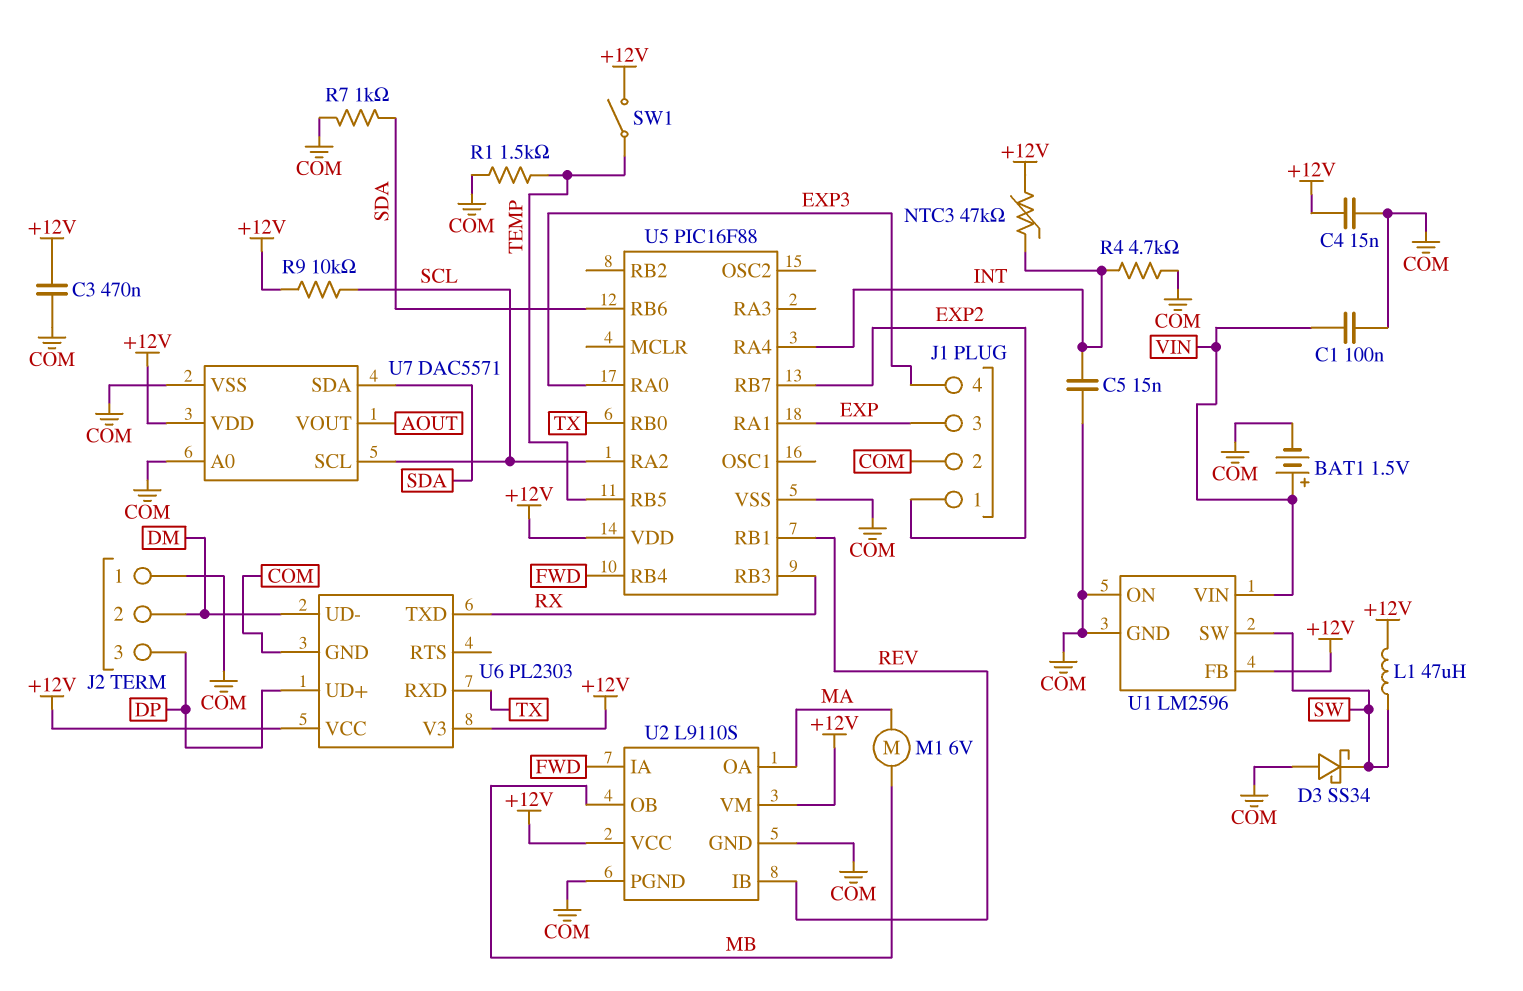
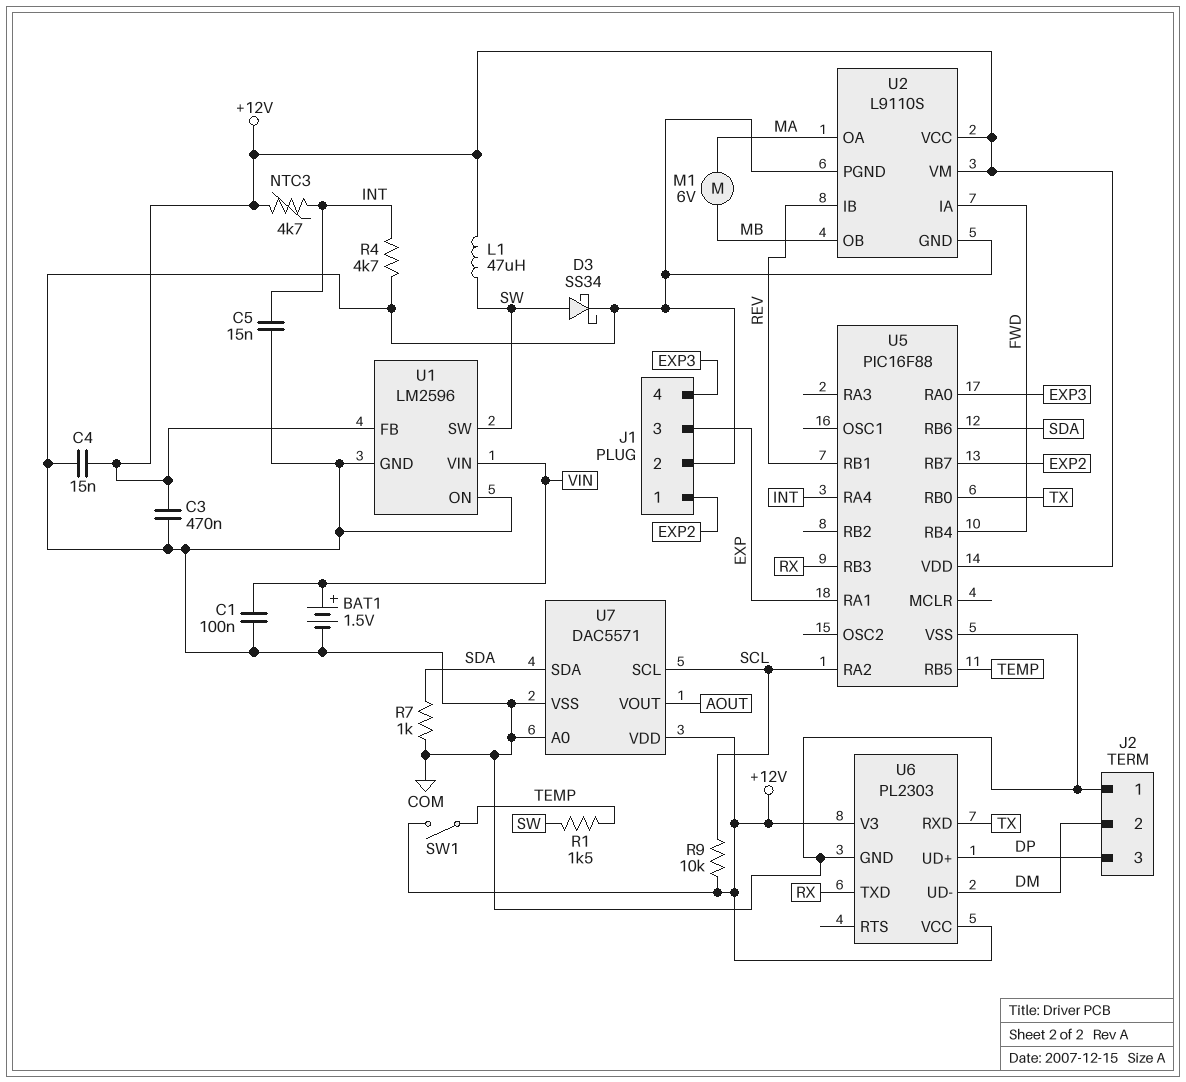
D3: schottky SS34 (A COM, K SW) -> schottky SS34 (A SW, K COM)
NTC3: 47k (+12V, INT) -> 4.7k (+12V, INT)
R1: 1.5k (COM, TEMP) -> 1.5k (SW, TEMP)

